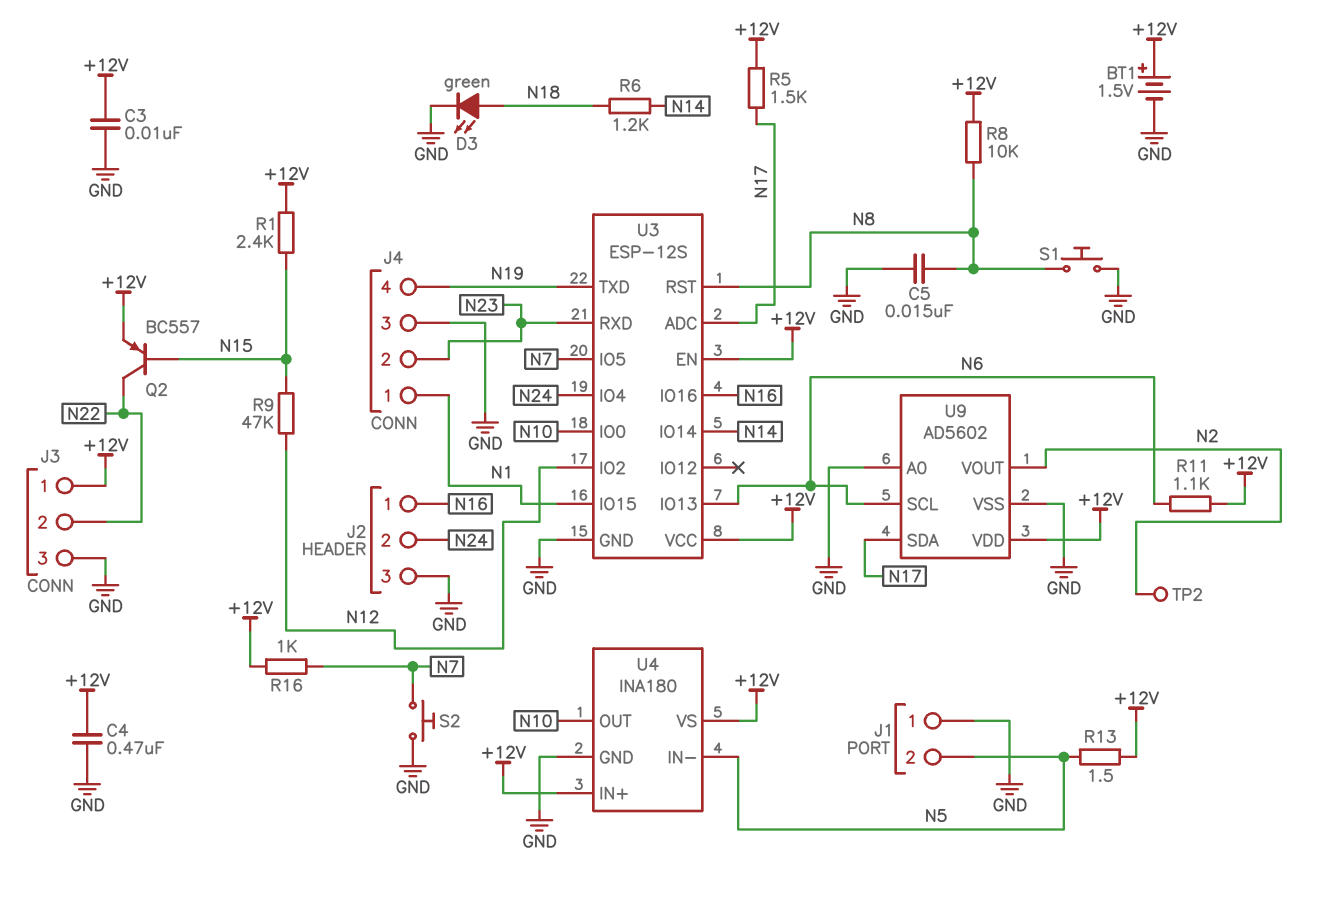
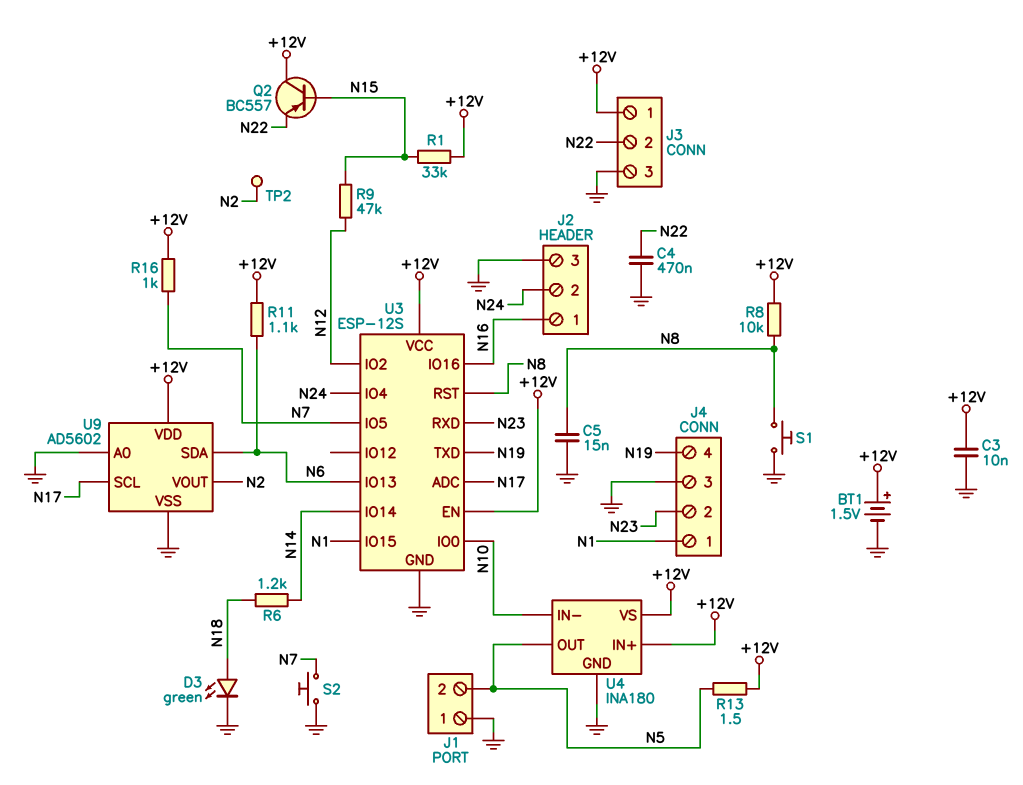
C4: 470nF (+12V, GND) -> 470nF (GND, N22)
Q2: PNP BC557 (B N15, C N22, E +12V) -> PNP BC557 (B N15, C +12V, E N22)
R1: 2.4k (+12V, N15) -> 33k (+12V, N15)
R5: 1.5k (+12V, N17) -> none
U4 pin IN-: N5 -> N10
U4 pin OUT: N10 -> N5
U9 pin SCL: N6 -> N17
U9 pin SDA: N17 -> N6

